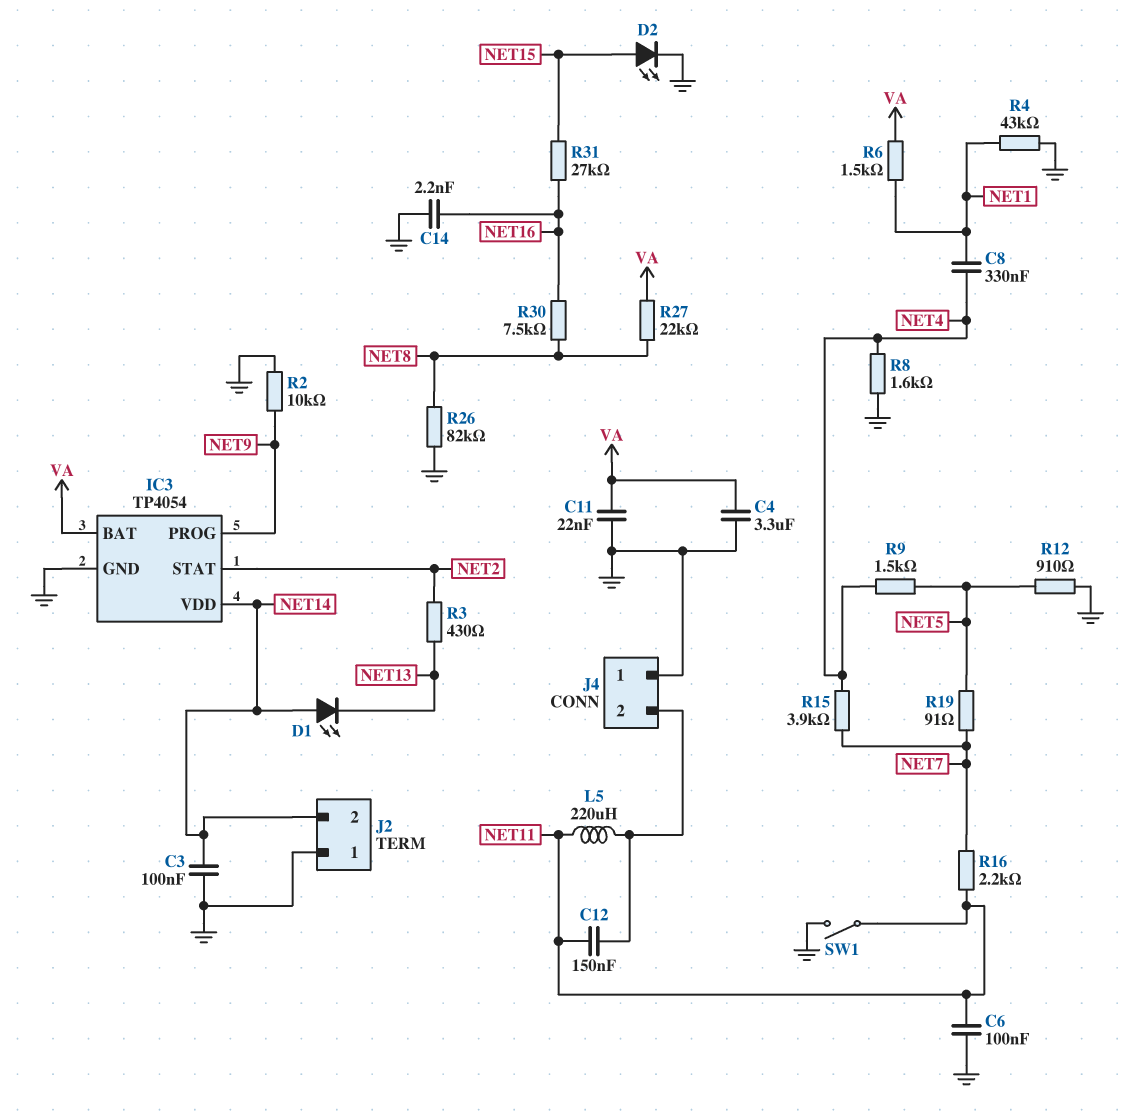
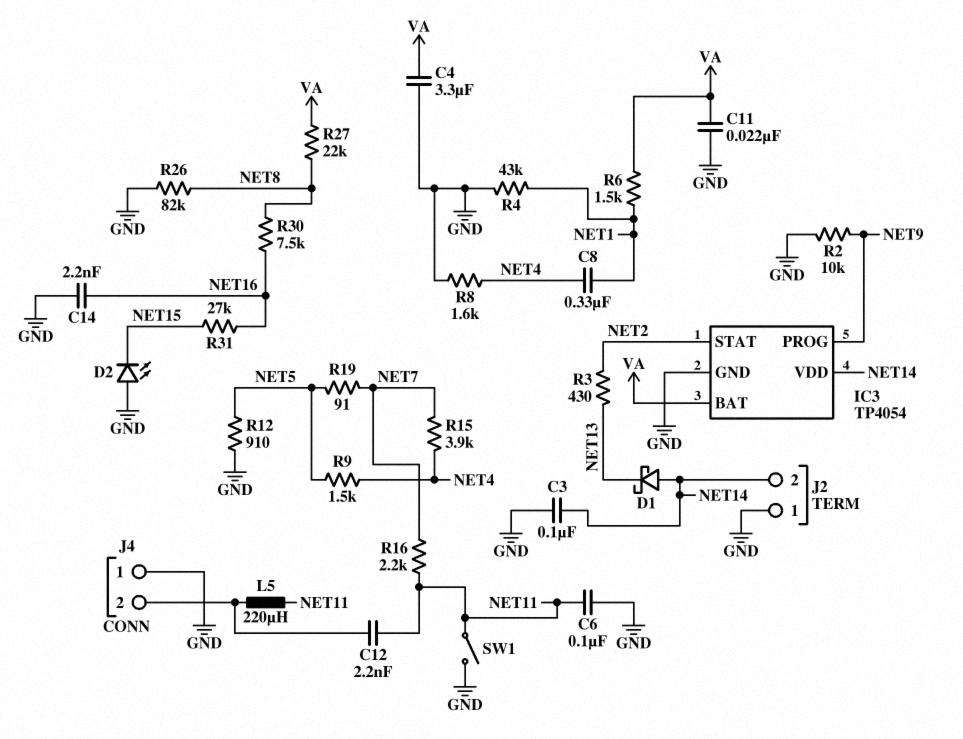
C12: 150nF (J4/2, NET11) -> 2.2nF (J4/2, NET11)
D1: LED (A NET14, K NET13) -> schottky (A NET14, K NET13)
D2: LED (A NET15, K GND) -> LED (A GND, K NET15)

